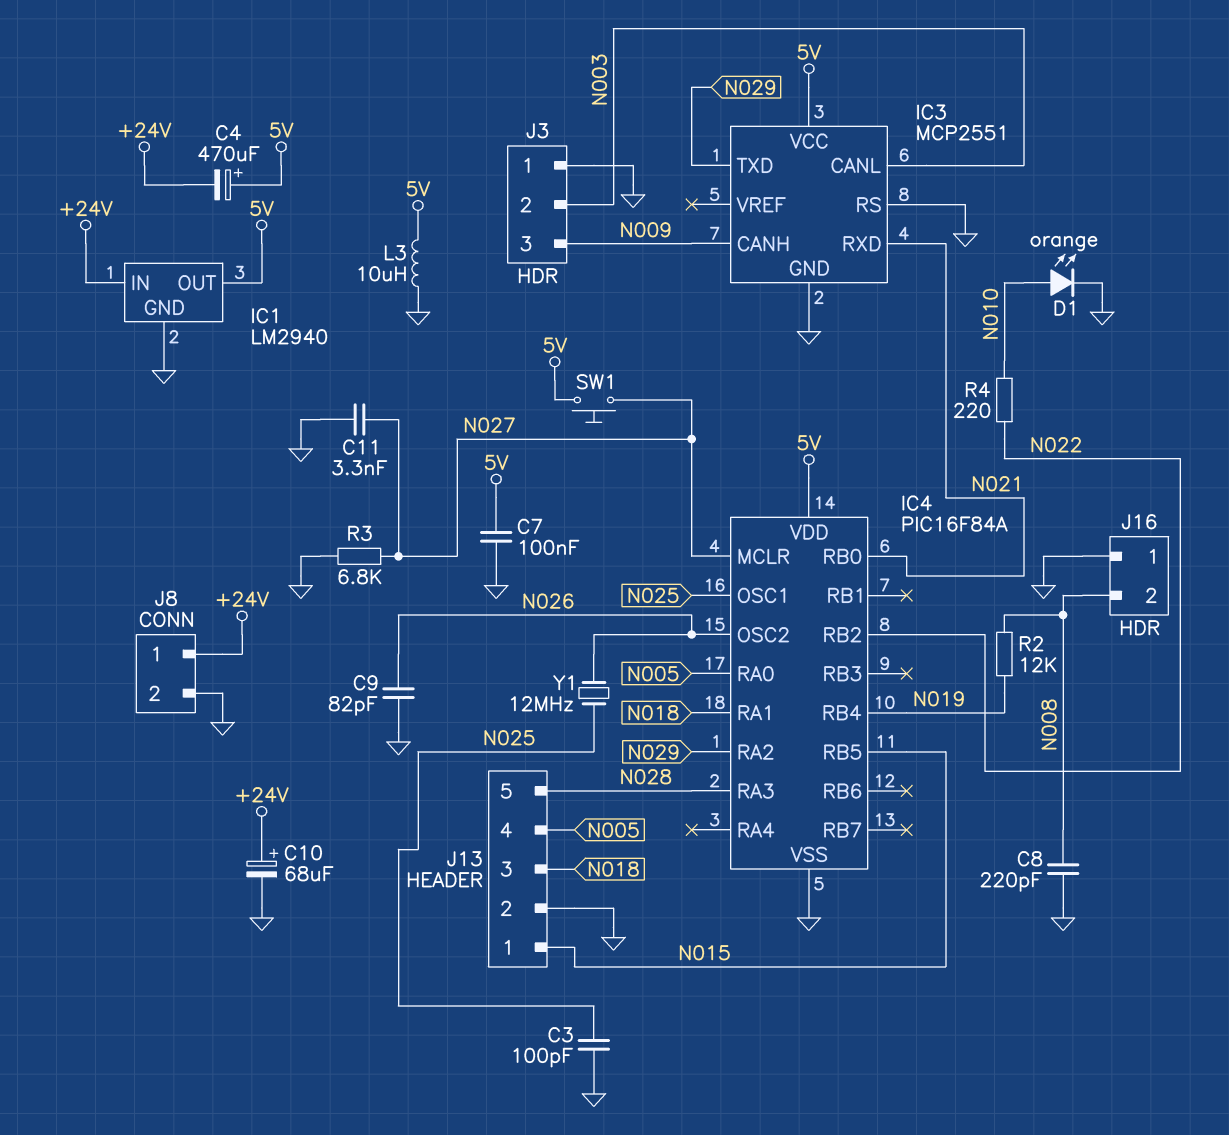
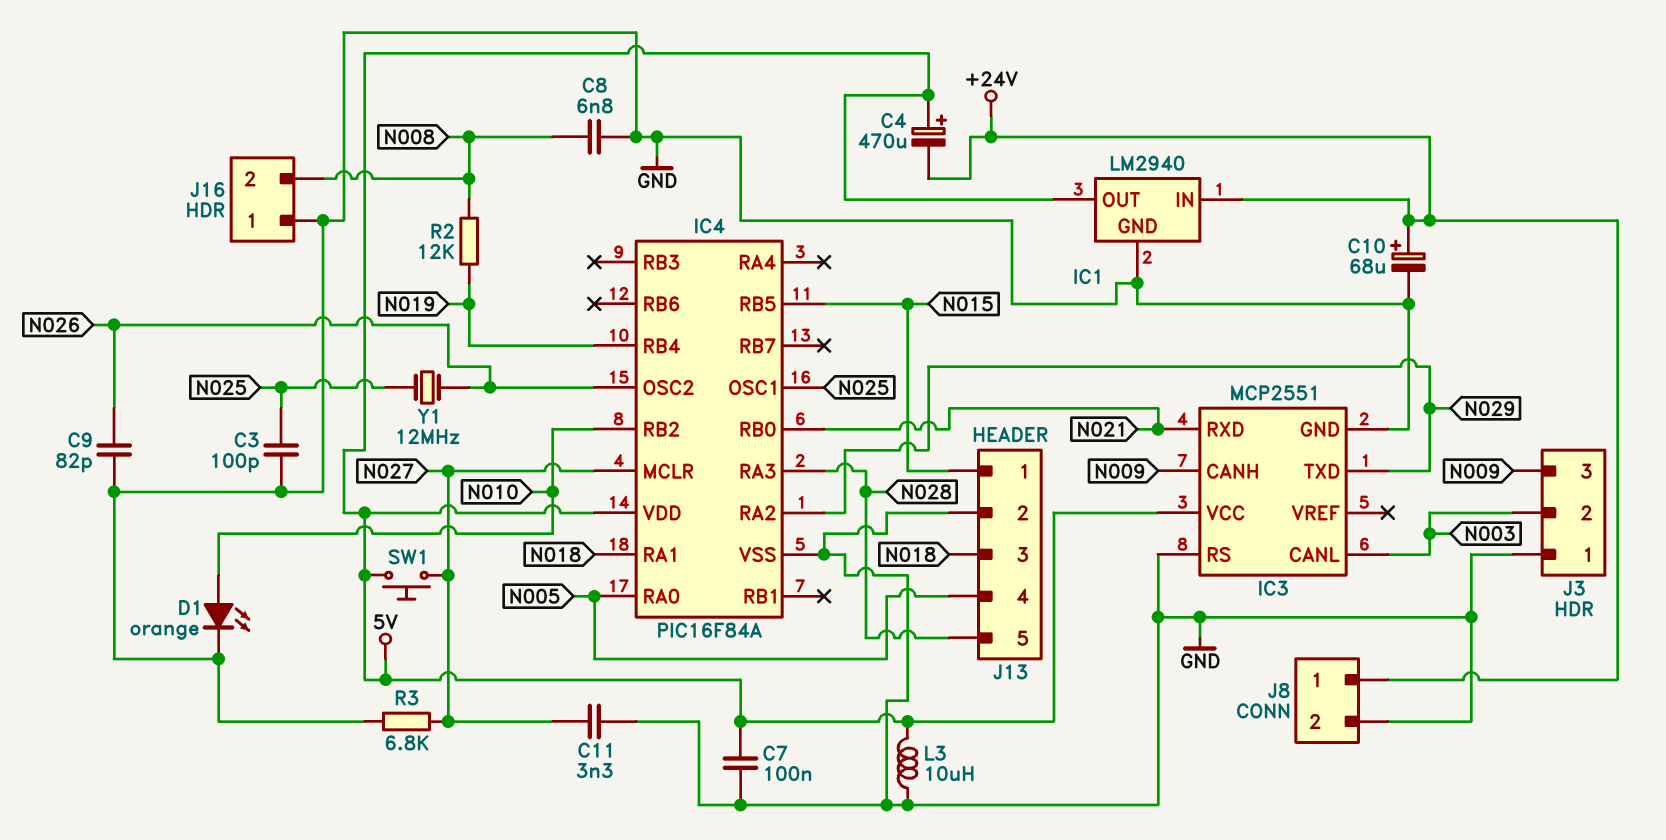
C8: 220pF (GND, N008) -> 6.8nF (GND, N008)
IC4 pin RB2: N022 -> N010
R4: 220 (N010, N022) -> none

